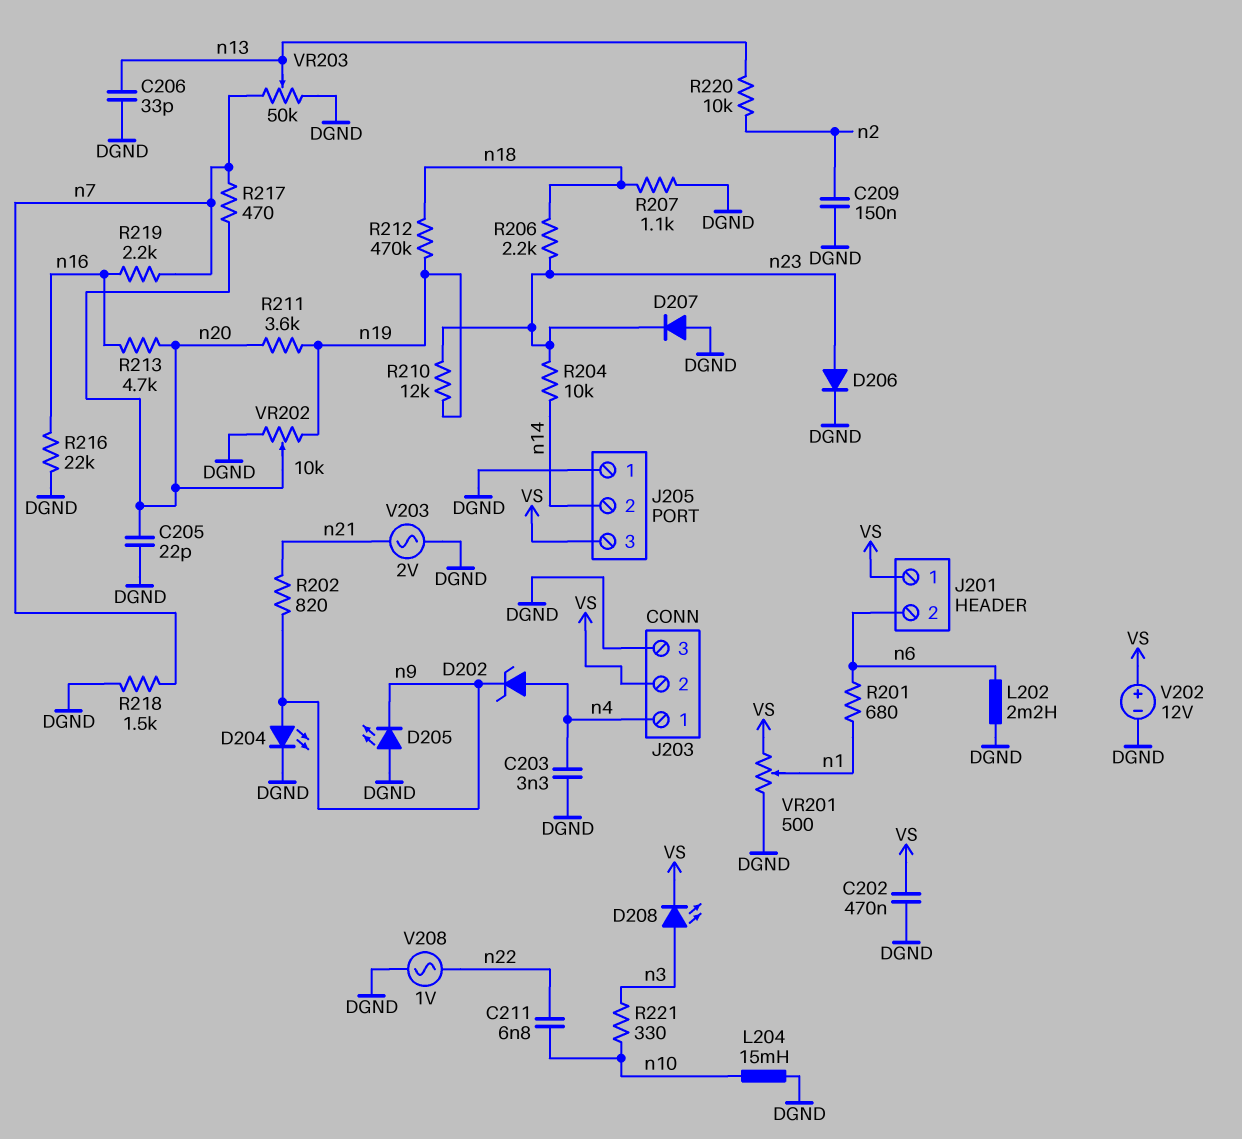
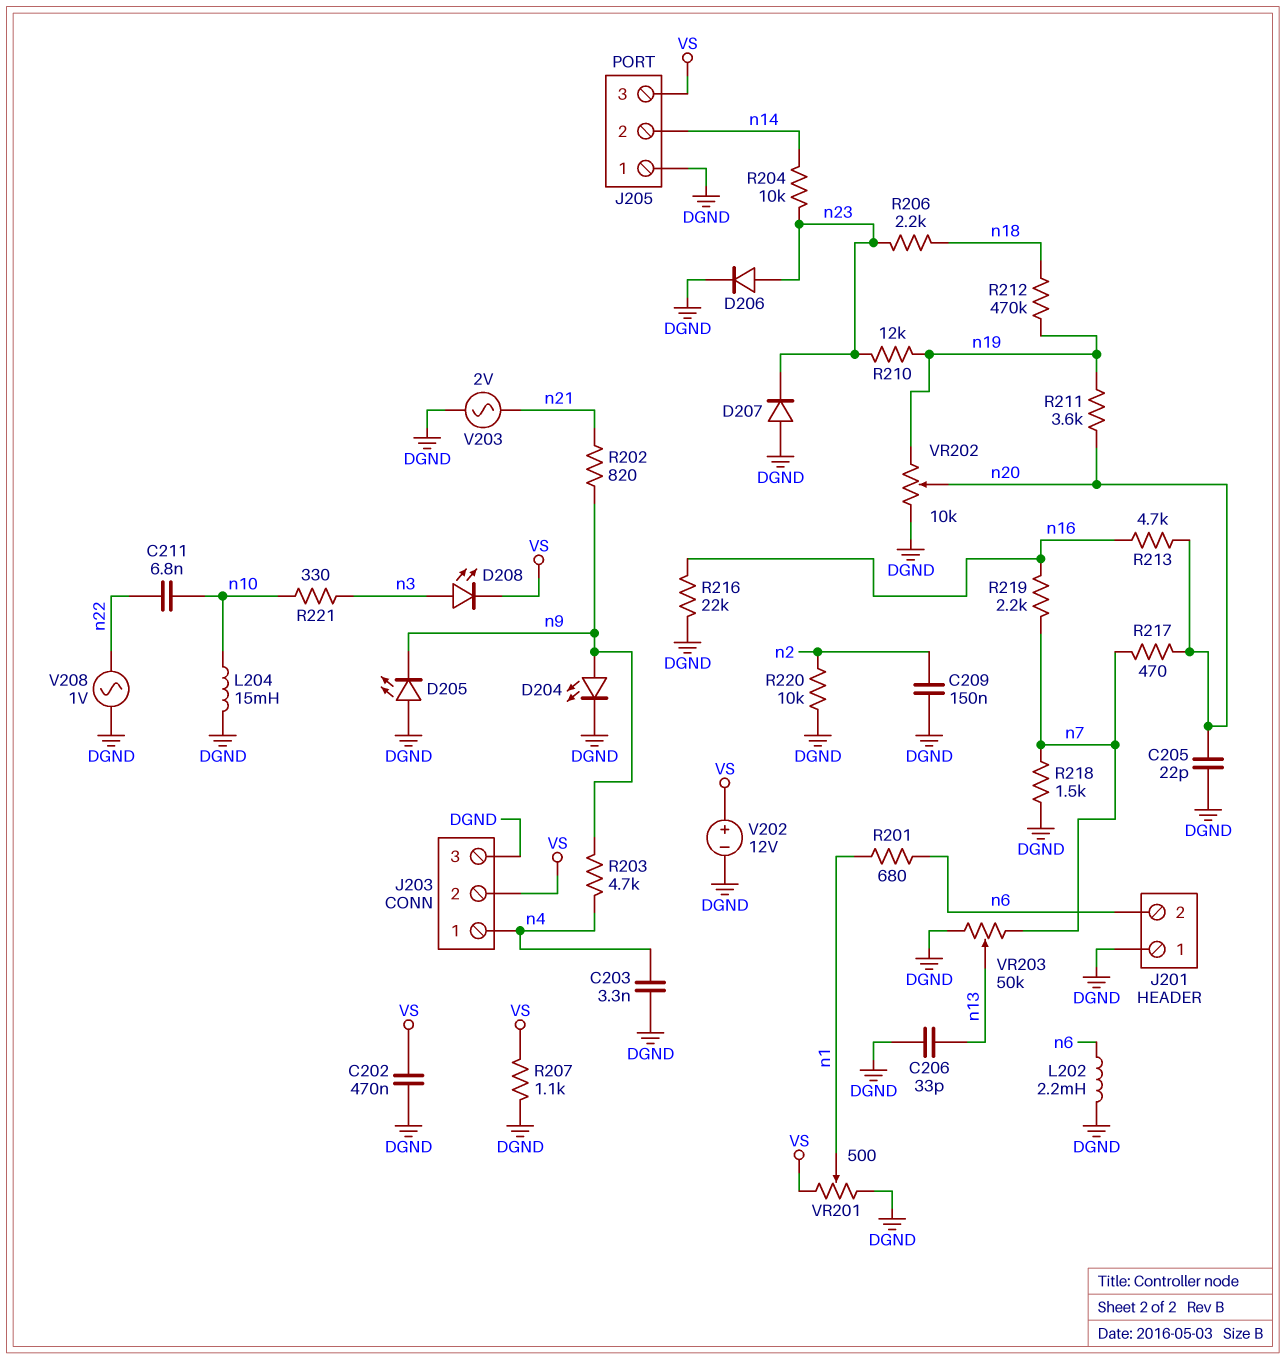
D202: zener (A n4, K n9) -> none
J201 pin 1: VS -> DGND
R203: none -> 4.7k (n4, n9)
R207: 1.1k (DGND, n18) -> 1.1k (DGND, VS)
R220: 10k (n2, n13) -> 10k (DGND, n2)

